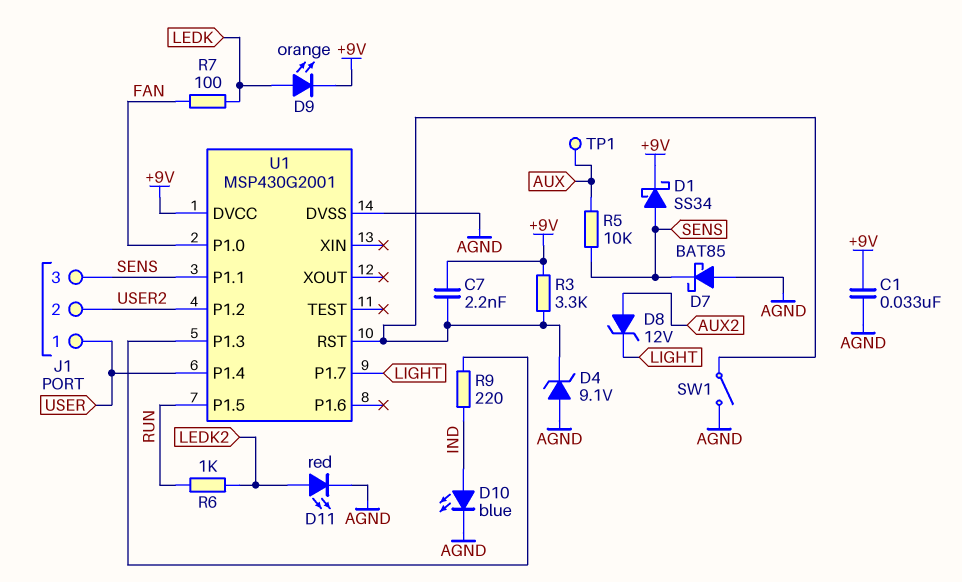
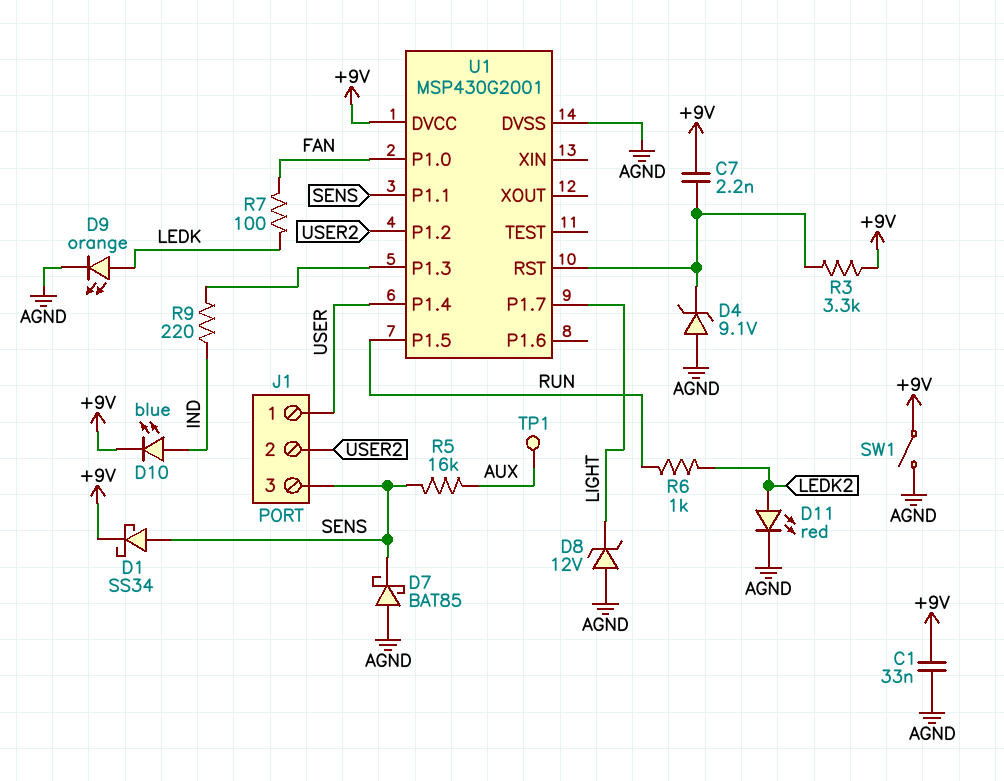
D8: zener 12V (A AUX2, K LIGHT) -> zener 12V (A AGND, K LIGHT)
D9: LED orange (A LEDK, K +9V) -> LED orange (A LEDK, K AGND)
D10: LED blue (A IND, K AGND) -> LED blue (A IND, K +9V)
R5: 10k (AUX, SENS) -> 16k (AUX, SENS)
SW1: switch (AGND, U1/RST) -> switch (+9V, AGND)

